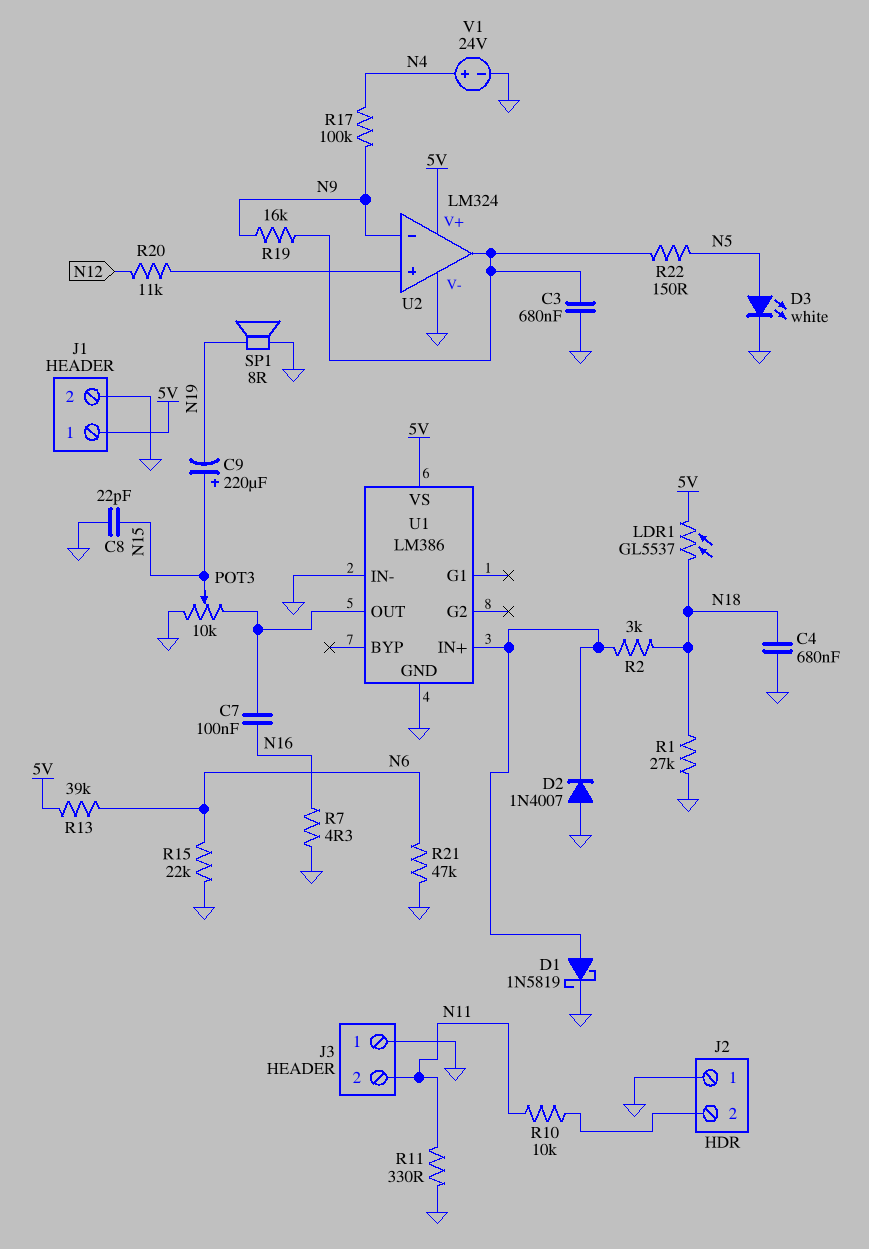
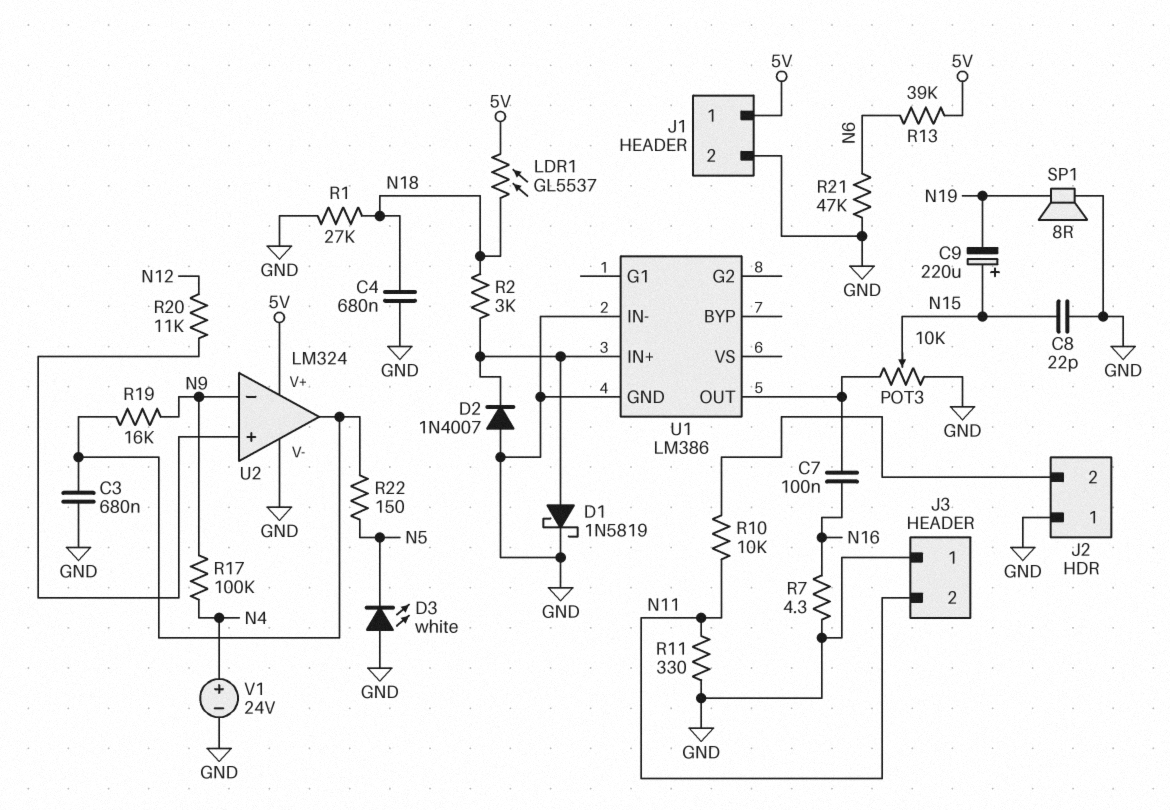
D3: LED white (A N5, K GND) -> LED white (A GND, K N5)
R15: 22k (GND, N6) -> none
U1 pin VS: 5V -> none

